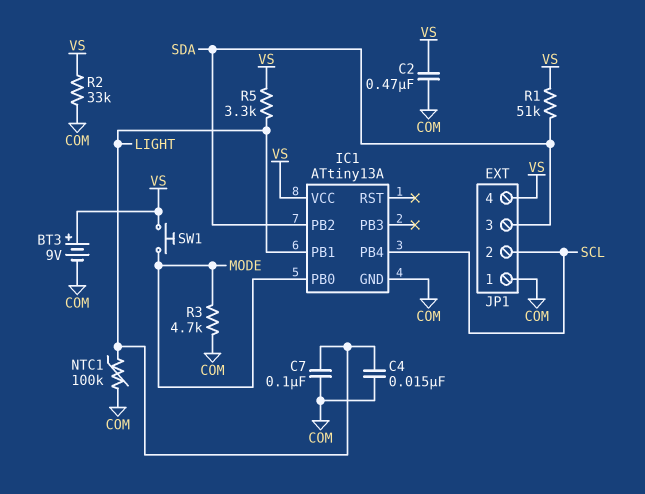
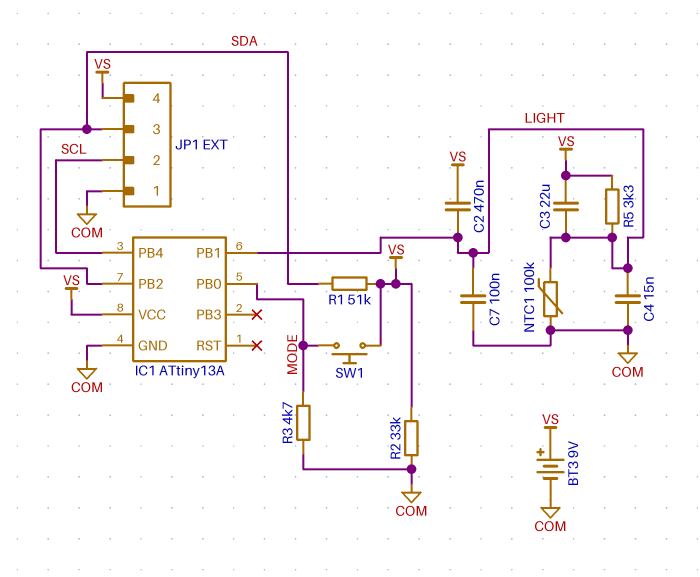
C2: 470nF (COM, VS) -> 470nF (LIGHT, VS)
C3: none -> 22uF (LIGHT, VS)

